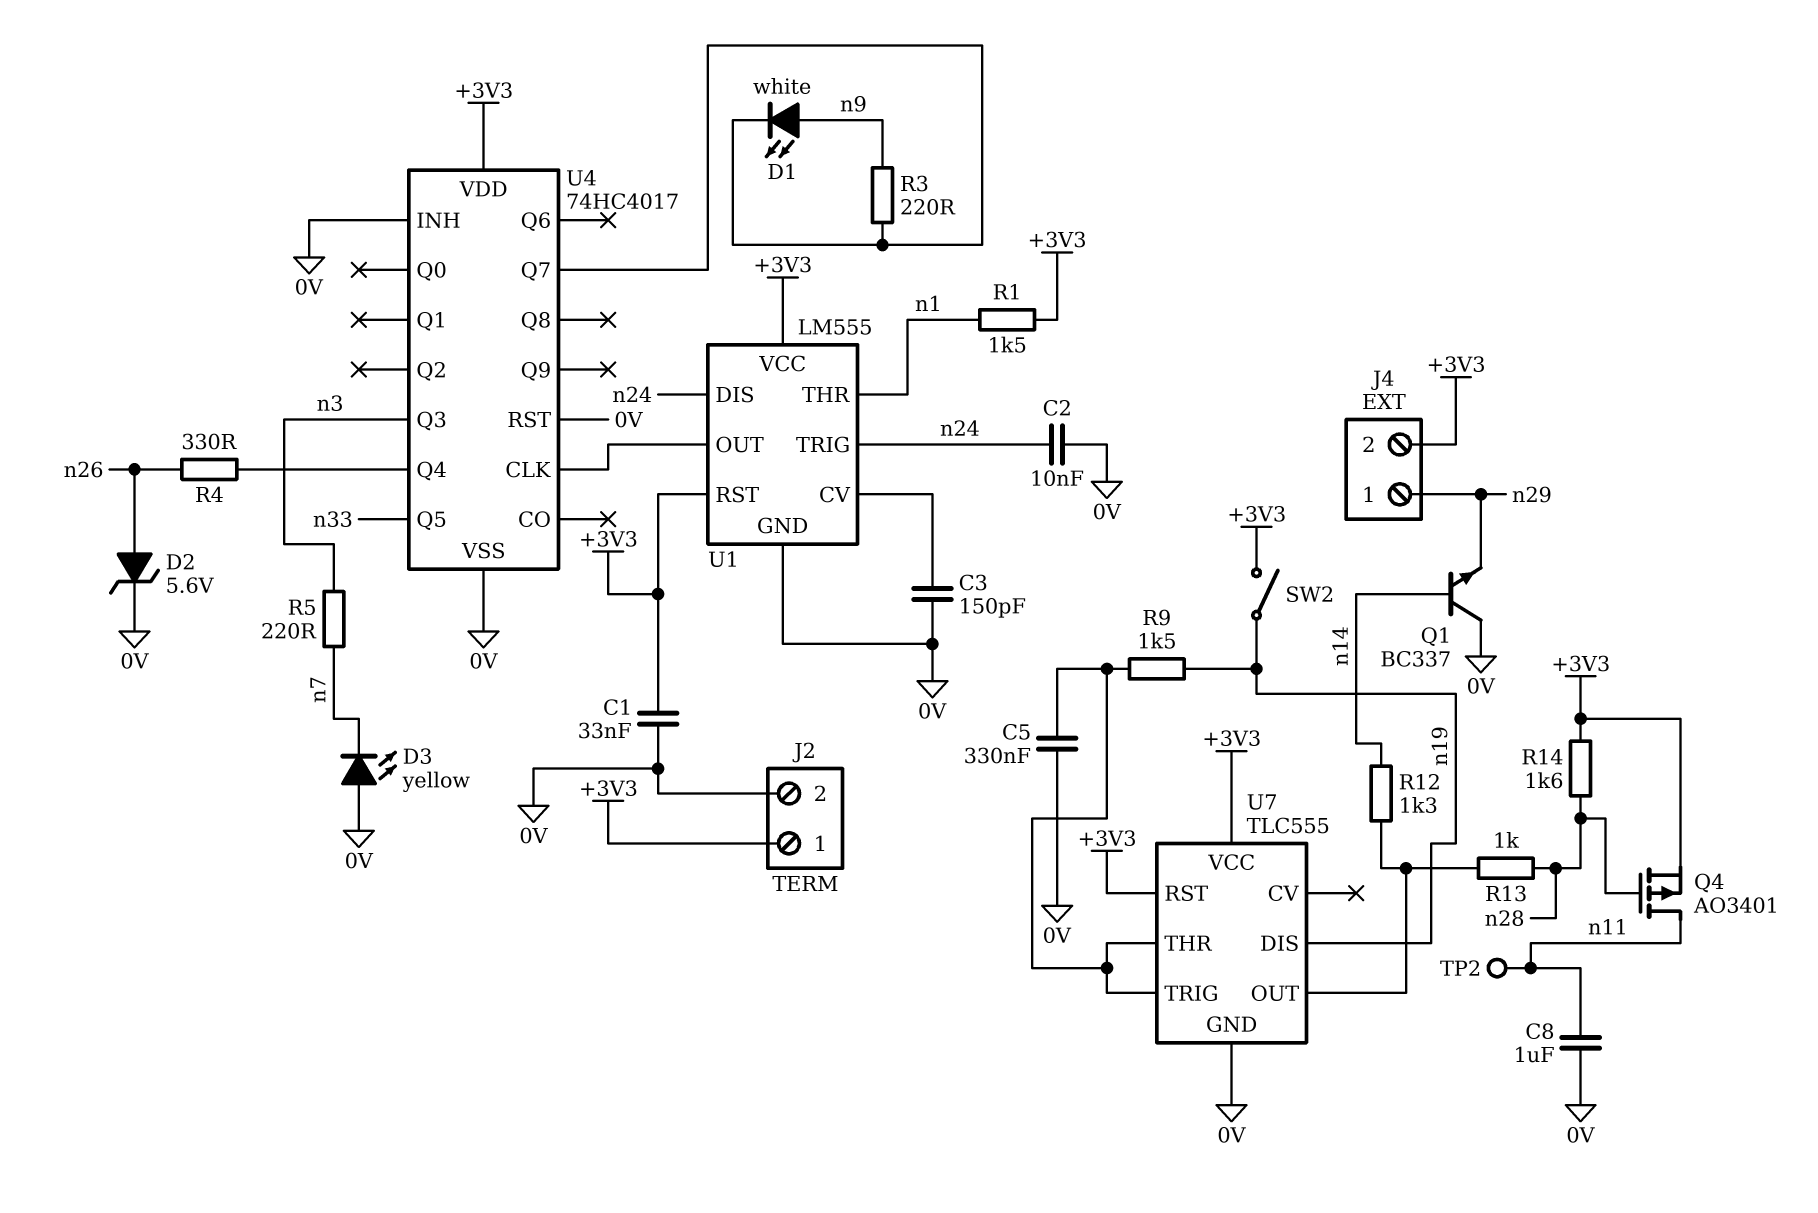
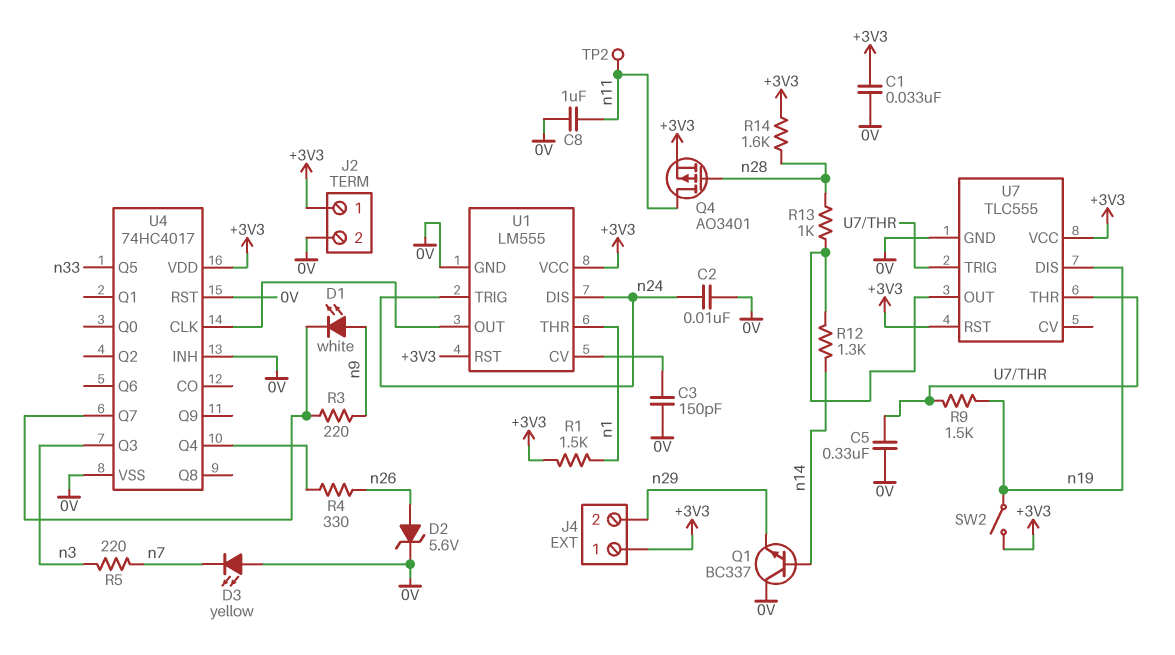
J4 pin 1: n29 -> +3V3
J4 pin 2: +3V3 -> n29

